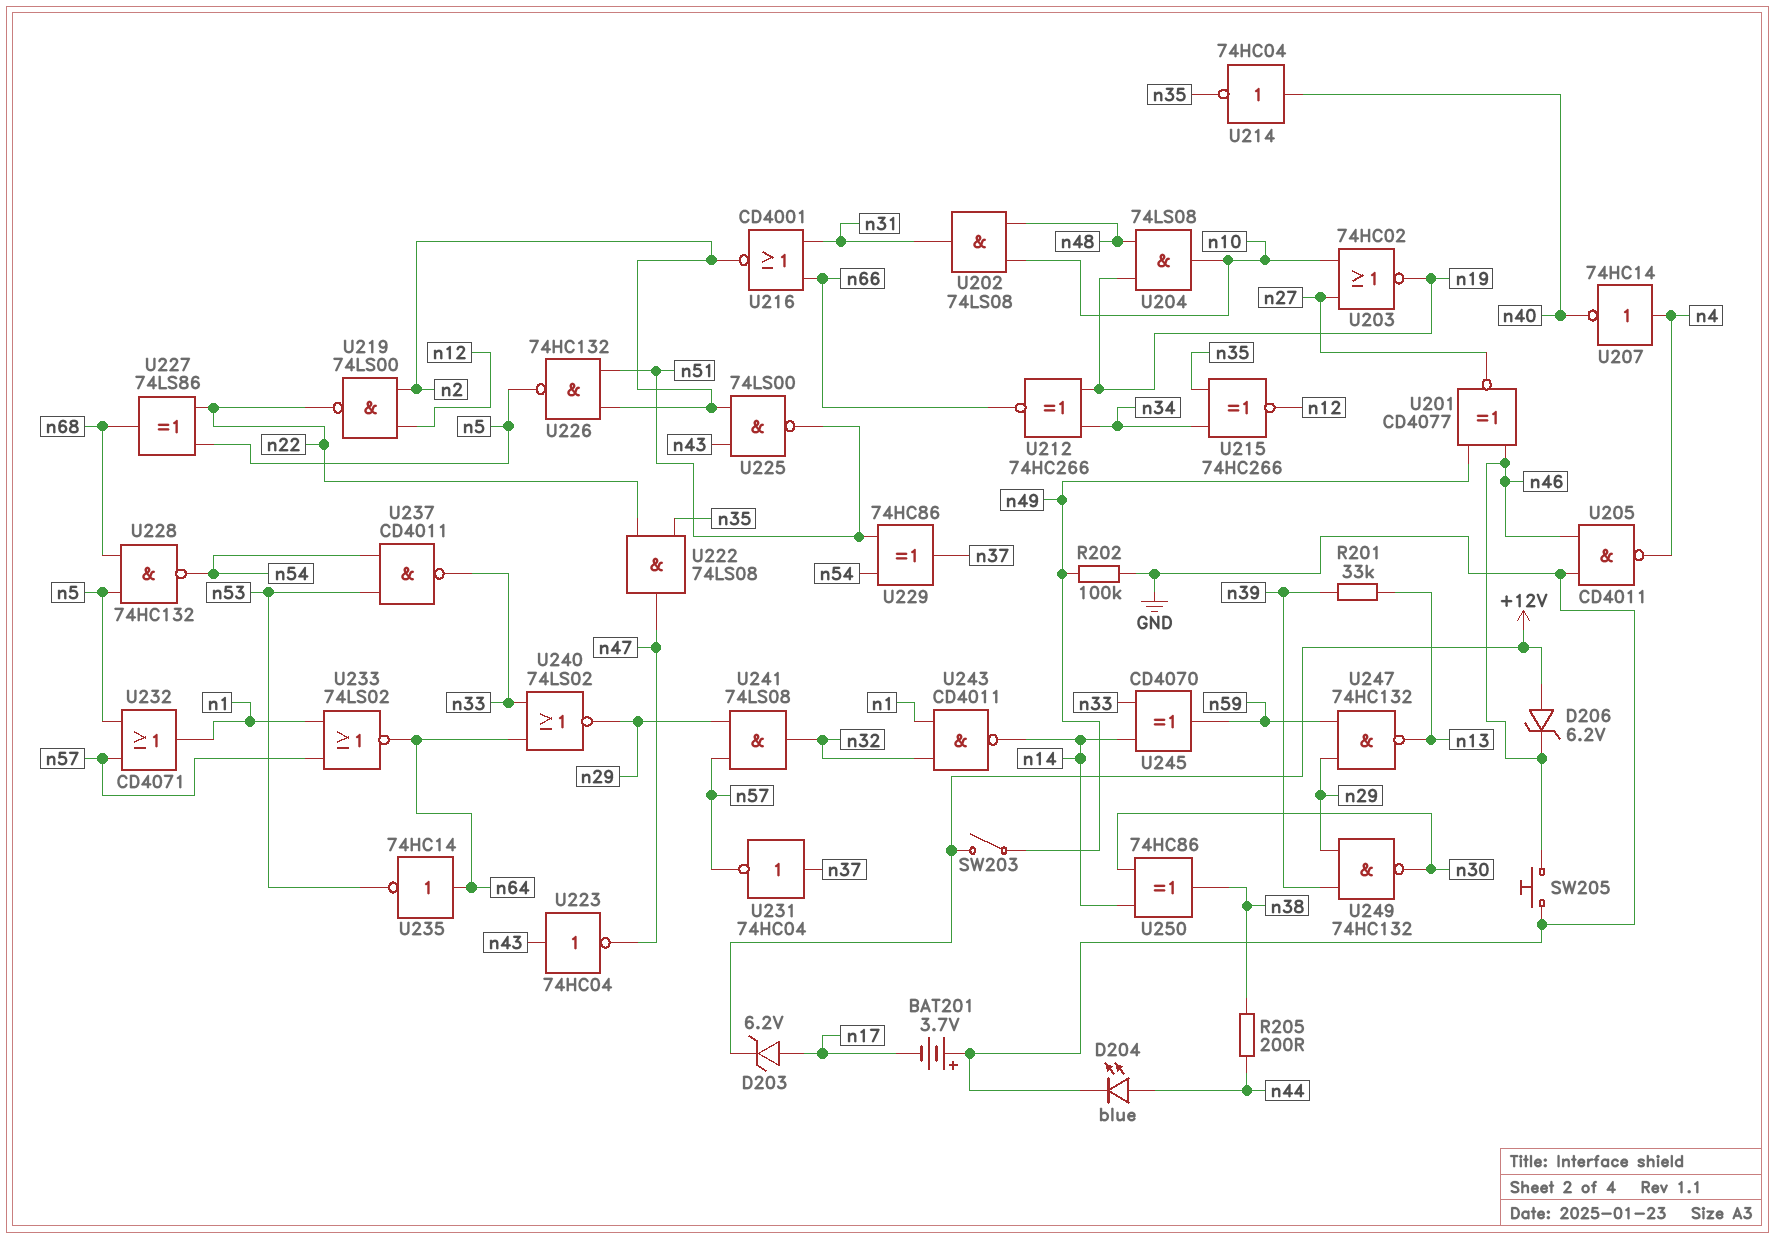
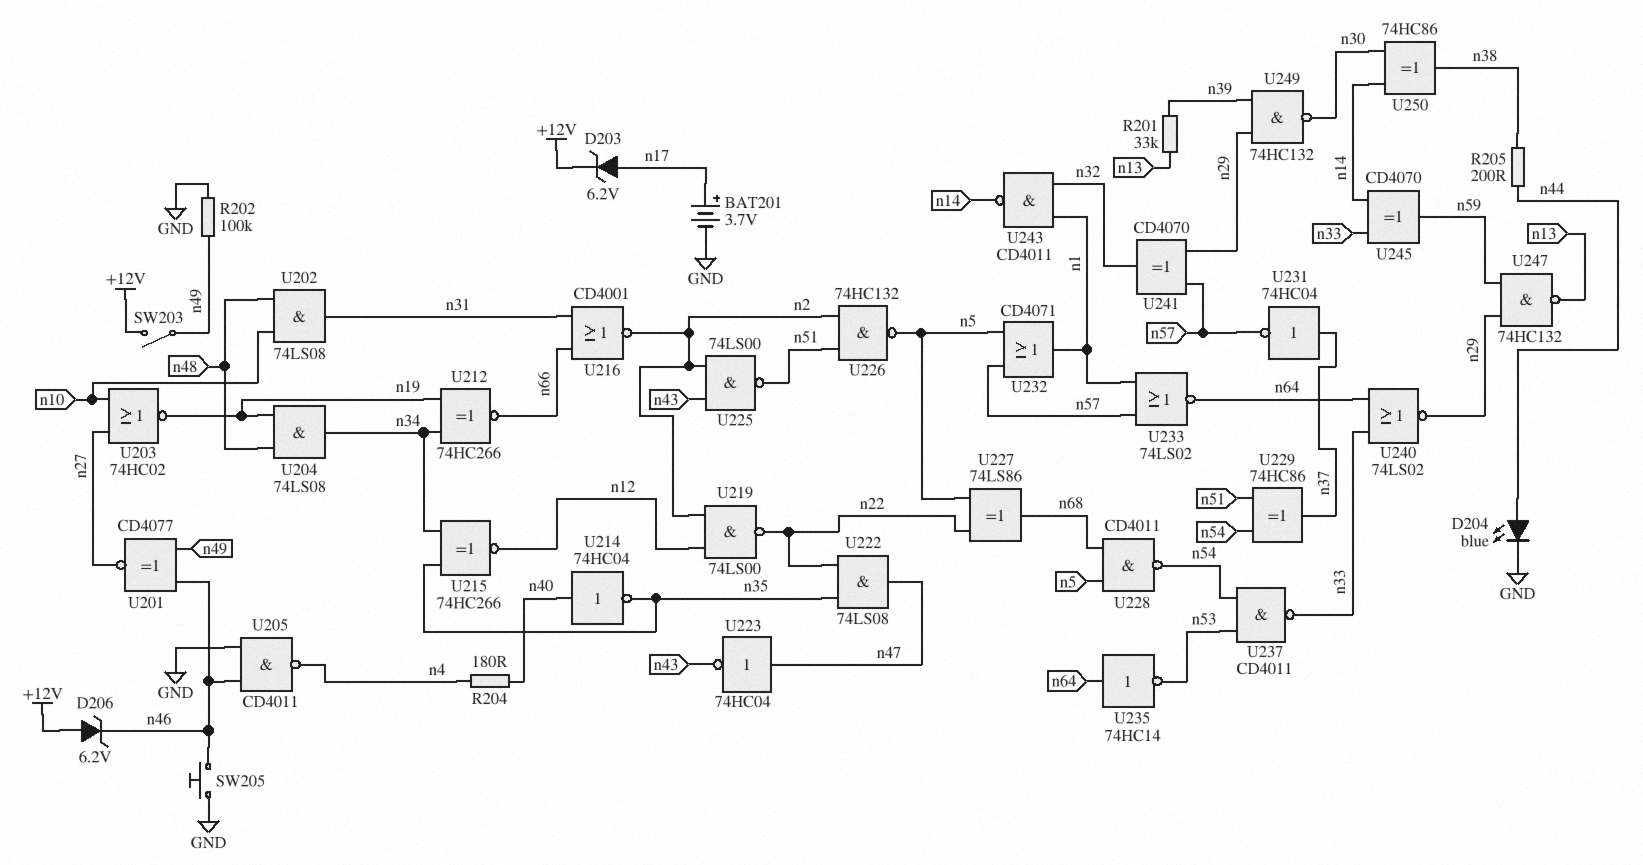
BAT201: 3.7V (plus GND, minus n17) -> 3.7V (plus n17, minus GND)
R204: none -> 180 (n4, n40)
U204: AND 74LS08 (in n19, in n48, out n10) -> AND 74LS08 (in n19, in n48, out n34)
U207: NOT 74HC14 (in n4, out n40) -> none
U223: NOT 74HC04 (in n43, out n47) -> NOT 74HC04 (in n47, out n43)
U228: NAND 74HC132 (in n5, in n68, out n54) -> NAND CD4011 (in n5, in n68, out n54)
U241: AND 74LS08 (in n29, in n57, out n32) -> XOR CD4070 (in n29, in n57, out n32)

